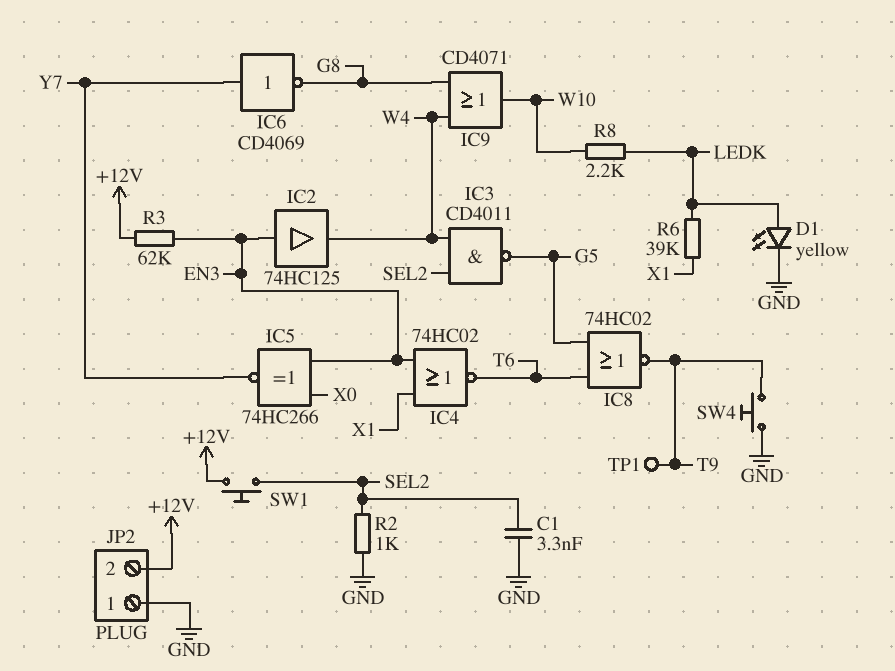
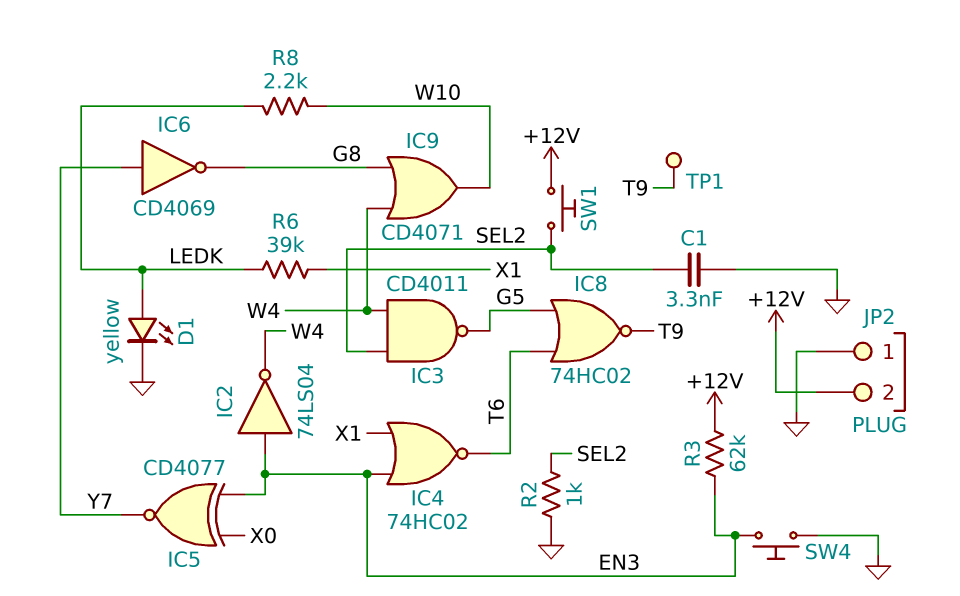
IC2: buffer 74HC125 (in EN3, out W4) -> NOT 74LS04 (in EN3, out W4)
IC5: XNOR 74HC266 (in EN3, in X0, out Y7) -> XNOR CD4077 (in EN3, in X0, out Y7)
SW4: button (GND, T9) -> button (EN3, GND)

